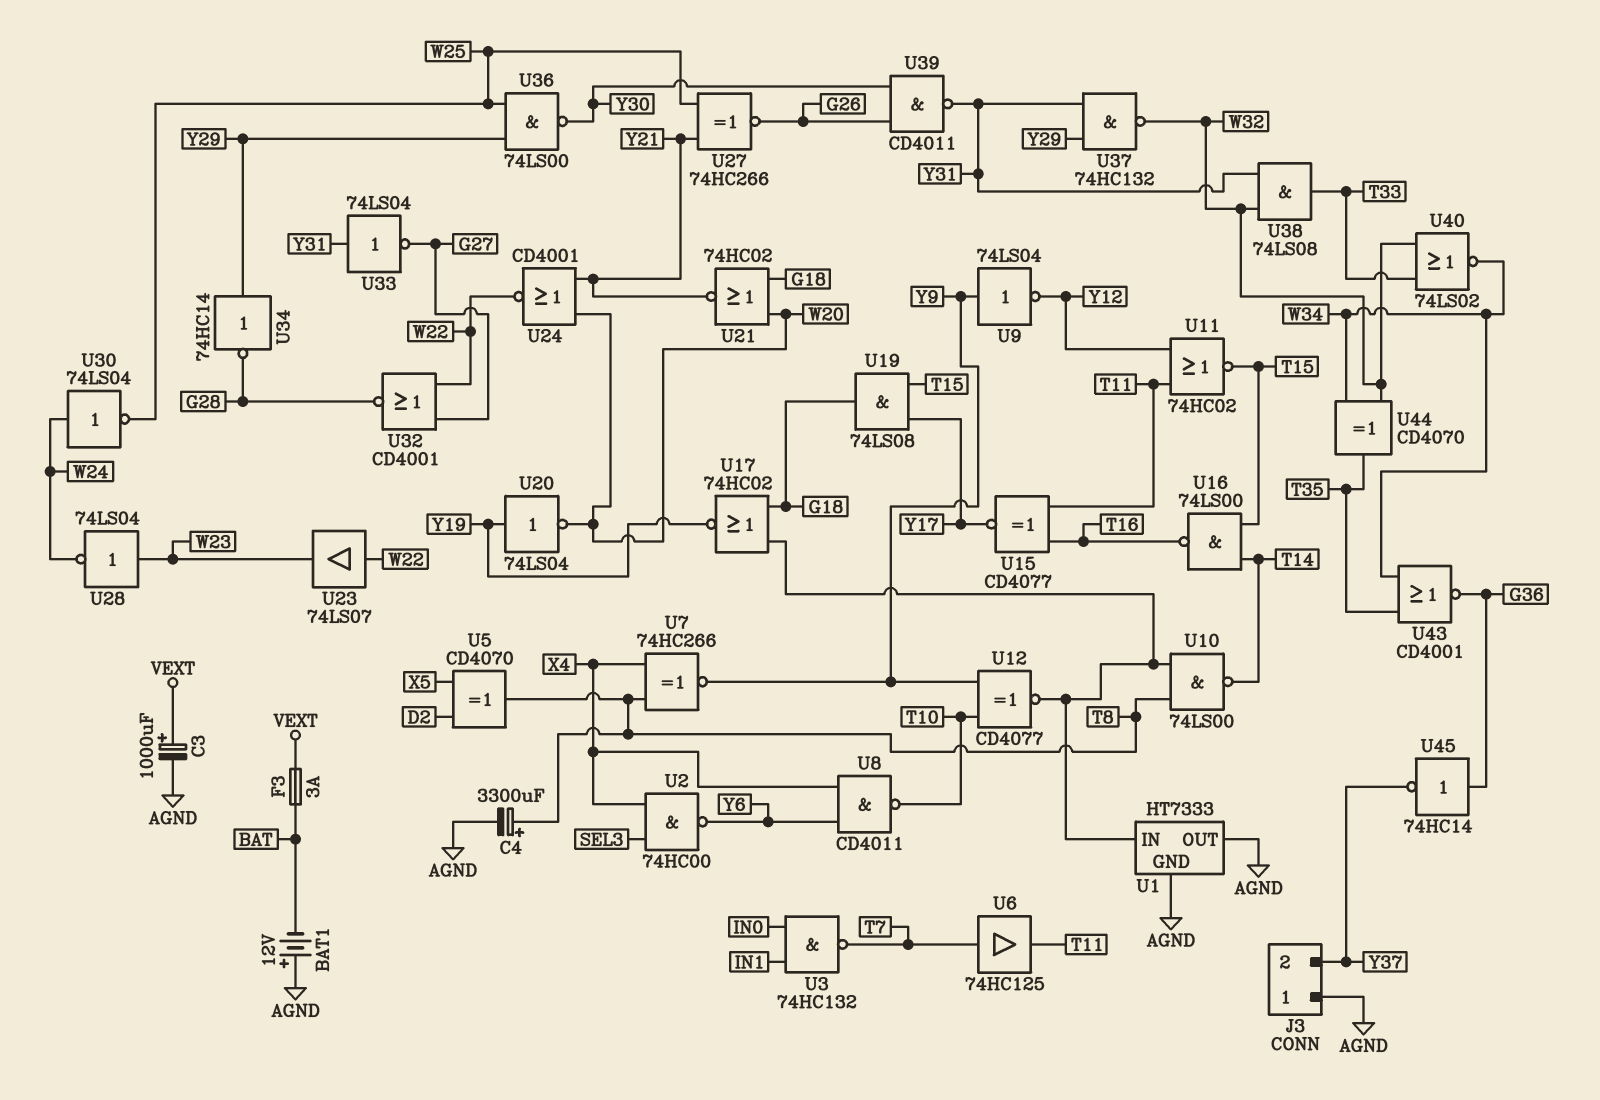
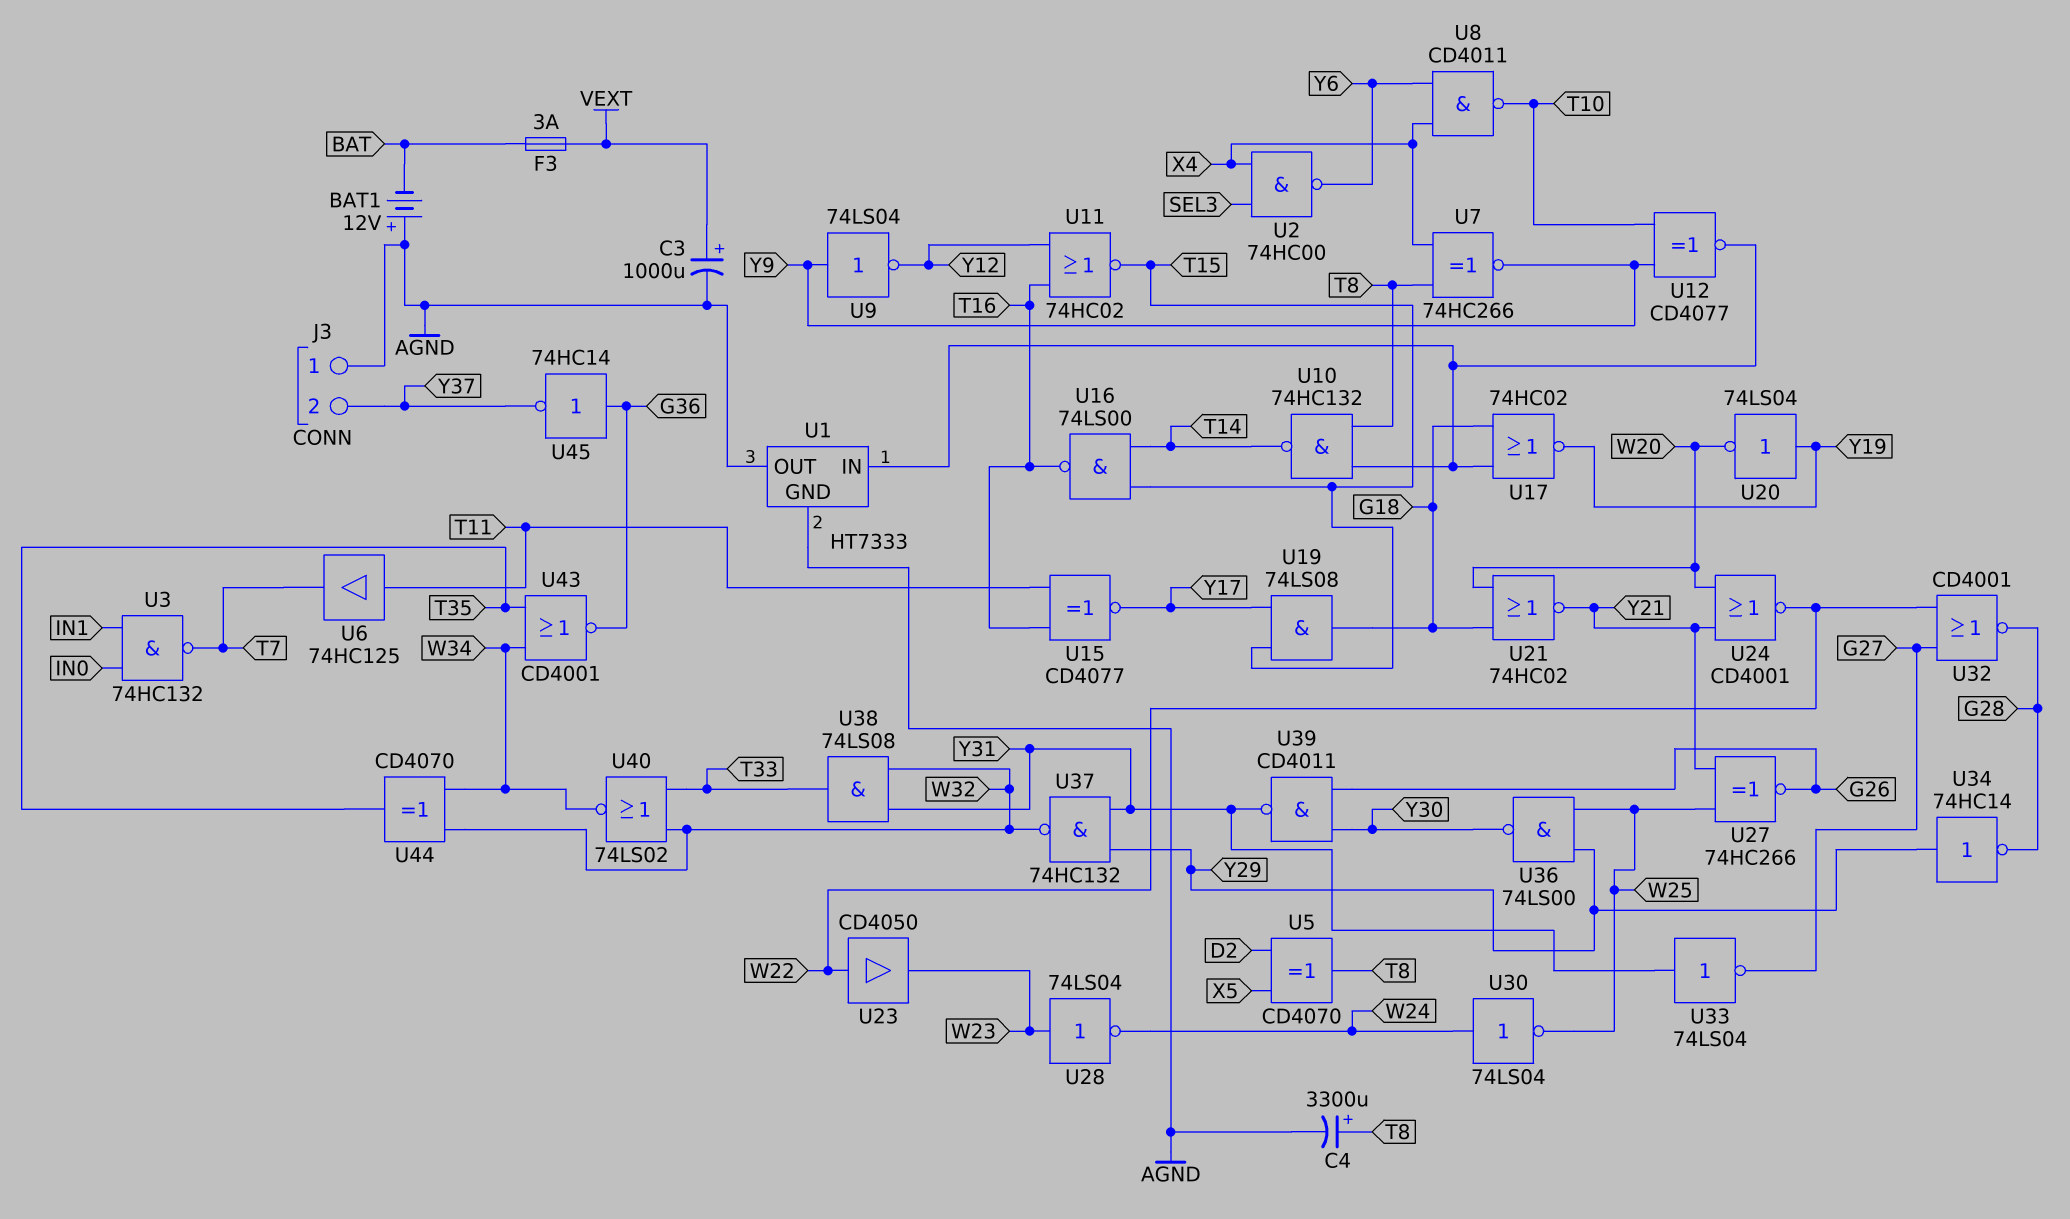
U6: buffer 74HC125 (in T7, out T11) -> buffer 74HC125 (in T11, out T7)
U10: NAND 74LS00 (in T8, in U1/IN, out T14) -> NAND 74HC132 (in T8, in U1/IN, out T14)
U11: NOR 74HC02 (in T11, in Y12, out T15) -> NOR 74HC02 (in T16, in Y12, out T15)
U23: buffer 74LS07 (in W22, out W23) -> buffer CD4050 (in W22, out W23)

